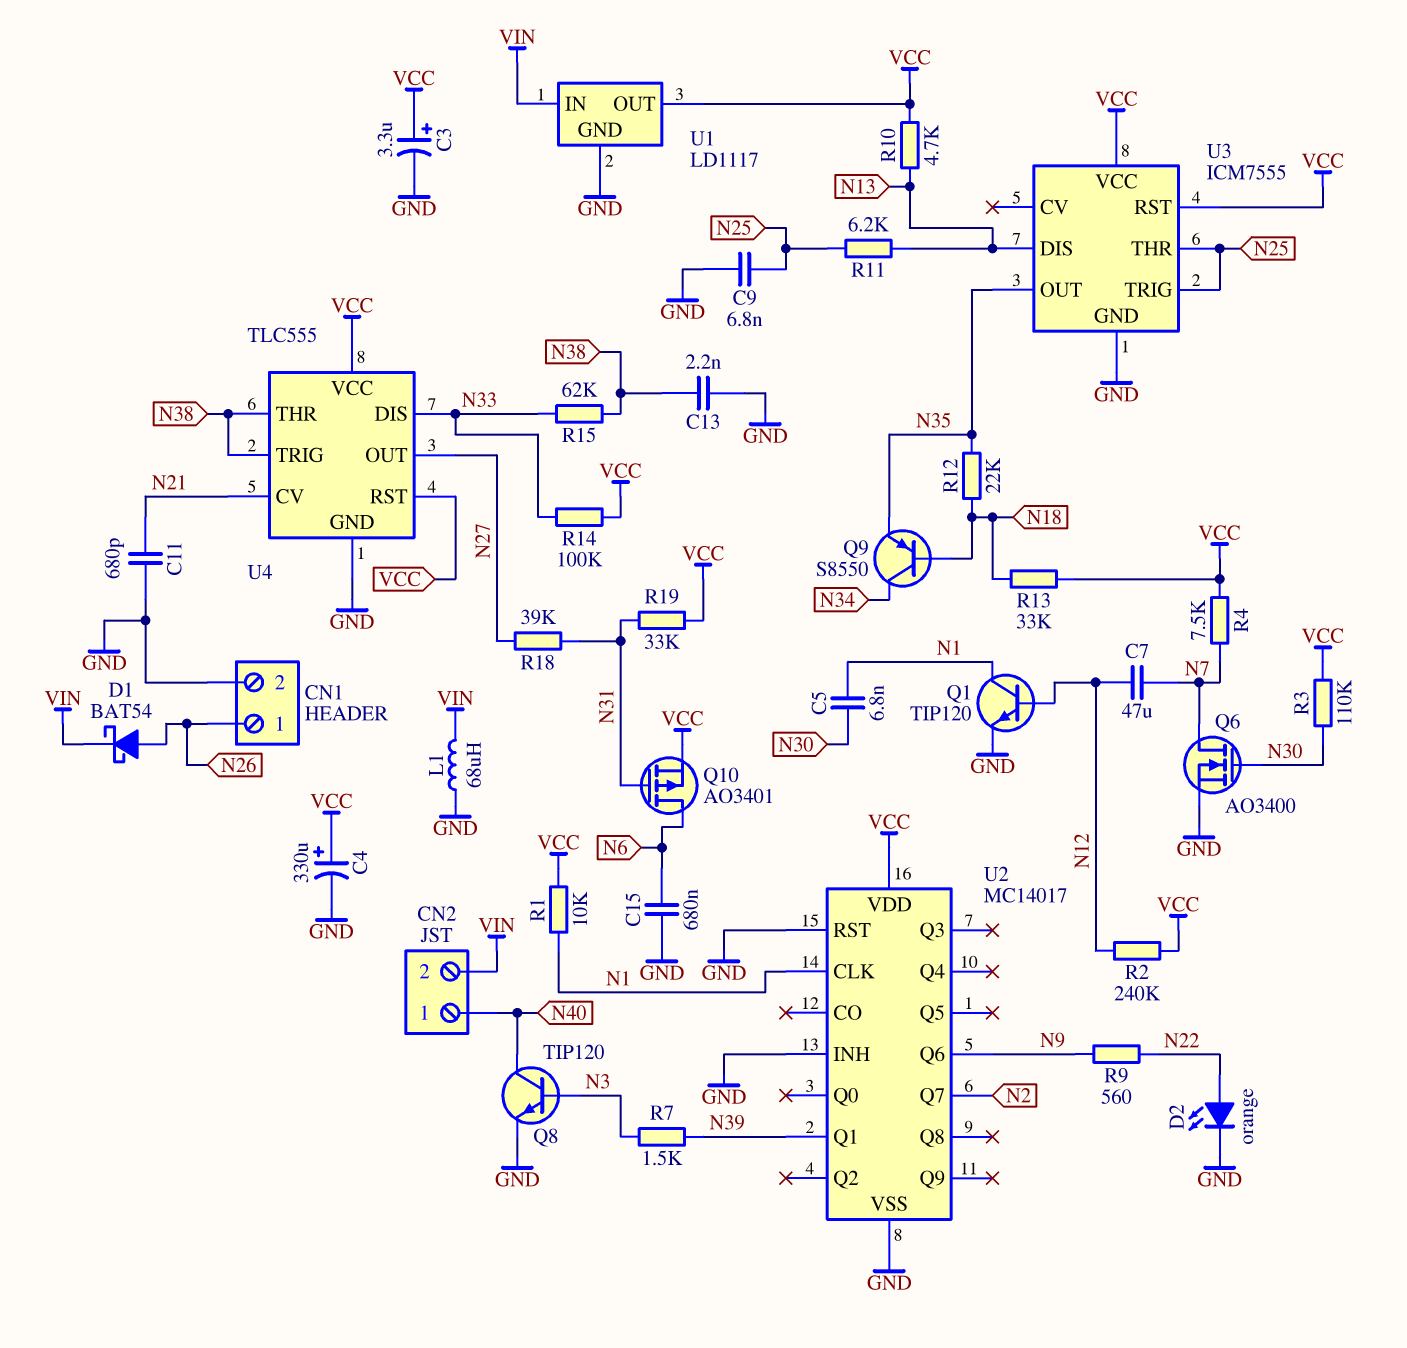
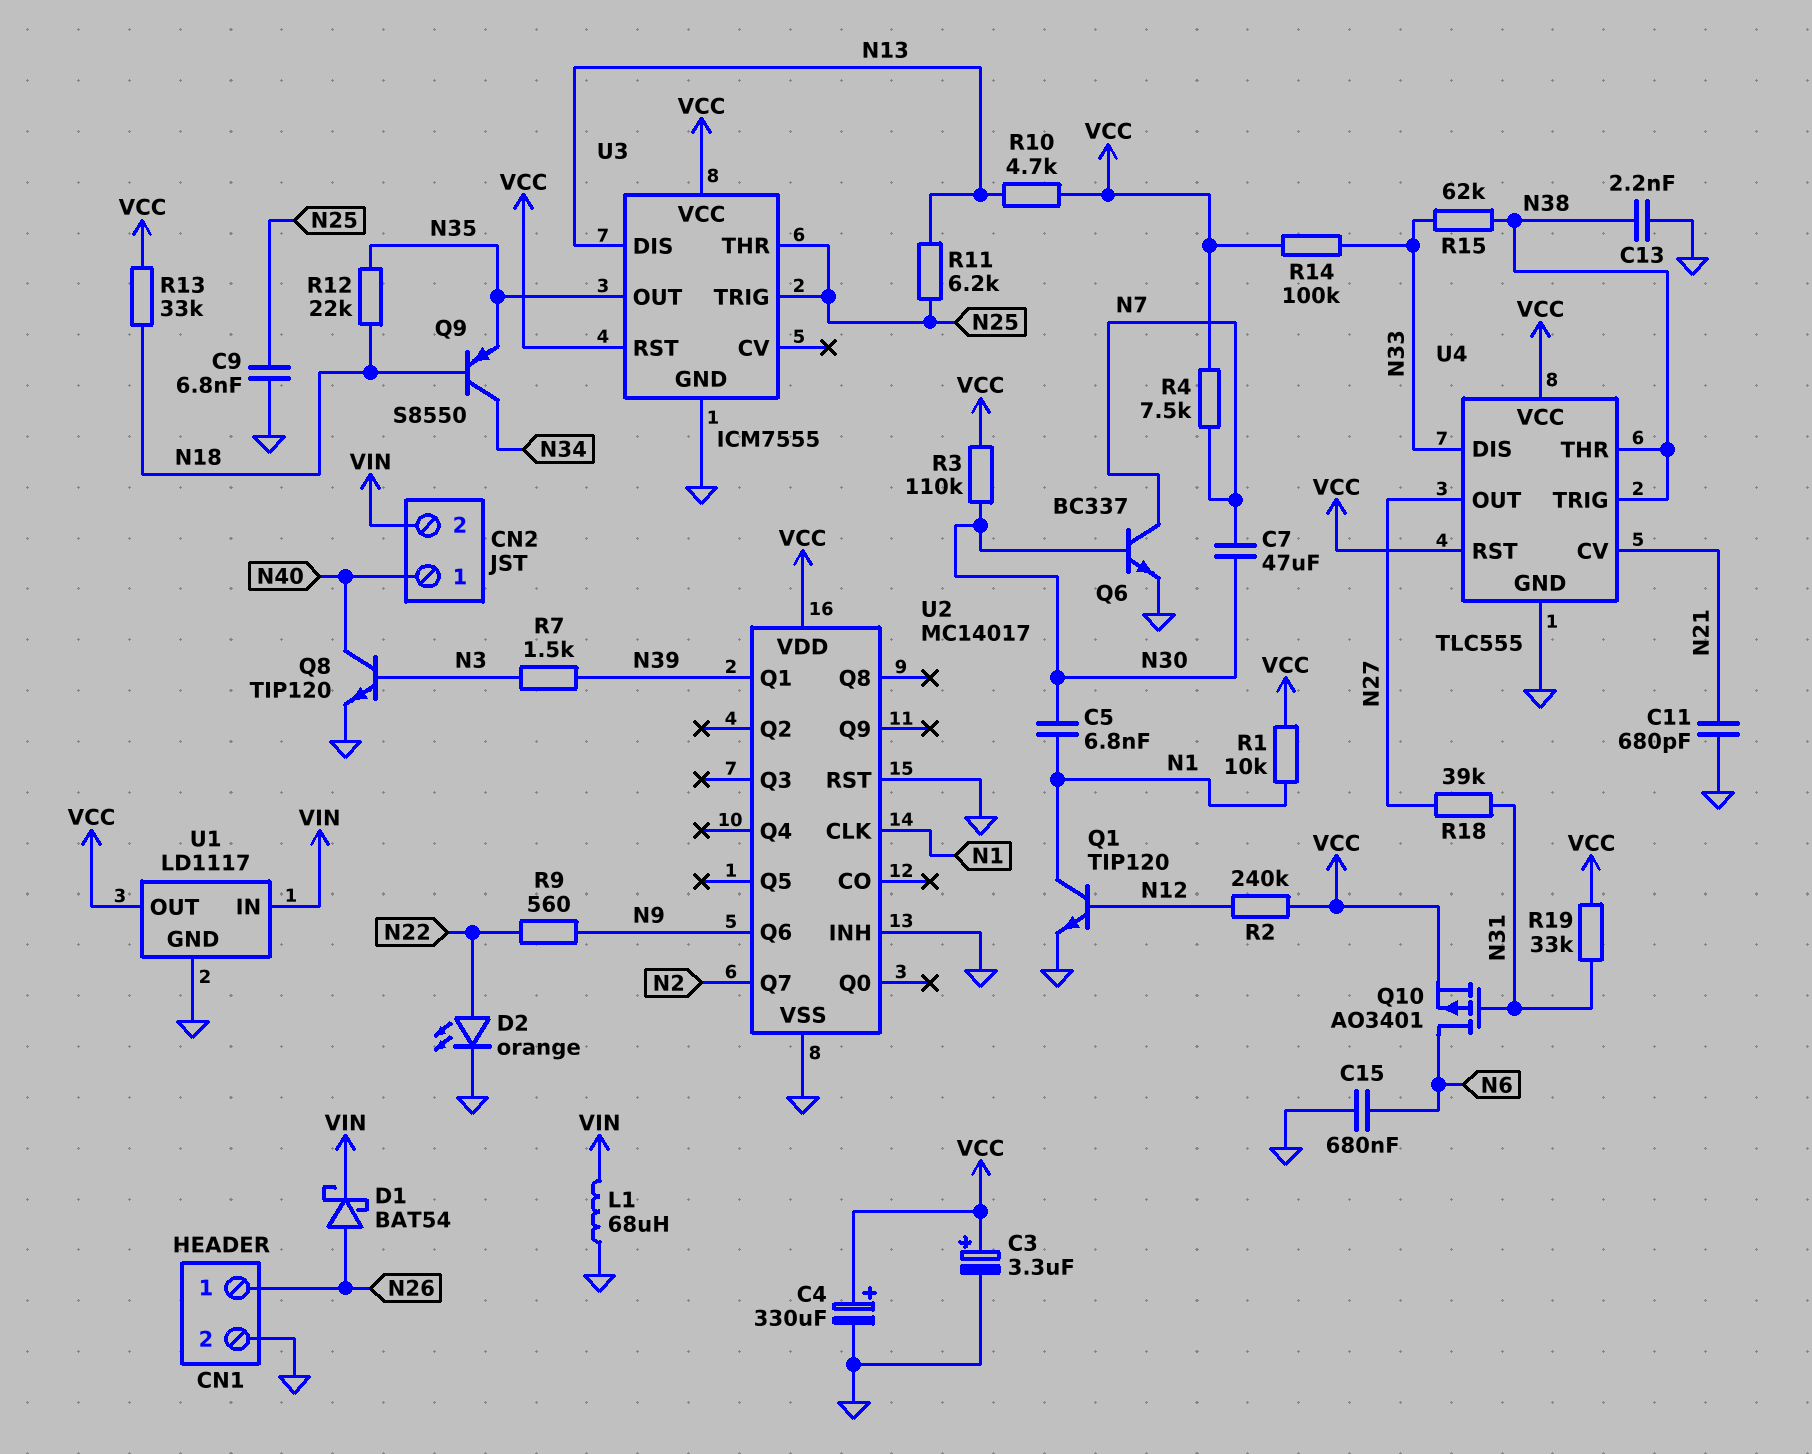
C7: 47uF (N7, N12) -> 47uF (N7, N30)
Q6: NMOS AO3400 (G N30, D N7, S GND) -> NPN BC337 (B N30, C N7, E GND)

